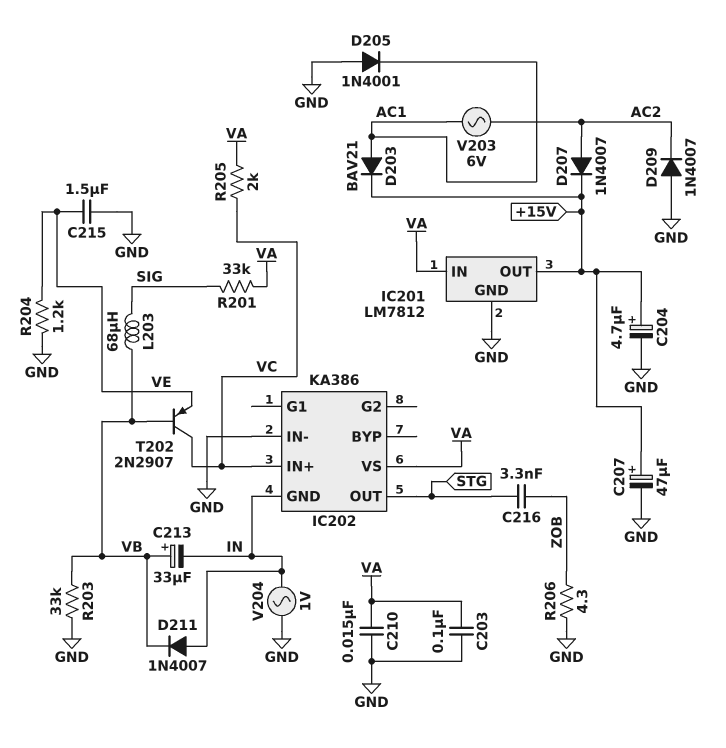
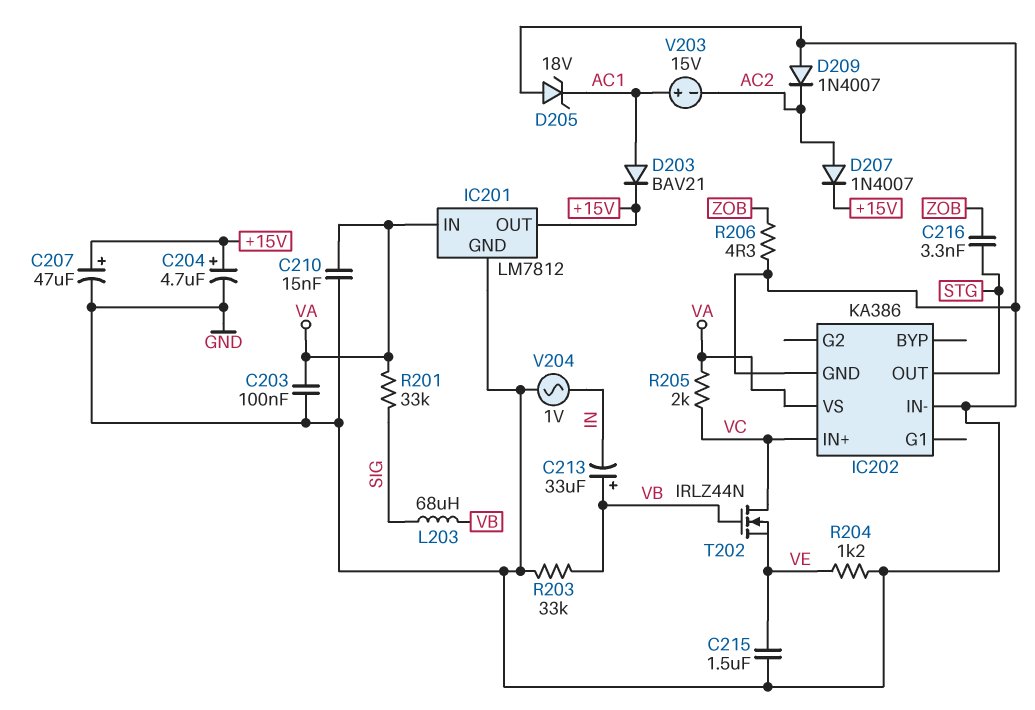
D205: diode 1N4001 (A GND, K AC1) -> zener 18V (A GND, K AC1)
D211: diode 1N4007 (A IN, K VB) -> none
IC202 pin GND: IN -> GND
T202: PNP 2N2907 (B VB, C VC, E VE) -> NMOS IRLZ44N (G VB, D VC, S VE)
V203: AC 6V (AC1, AC2) -> 15V (plus AC1, minus AC2)

